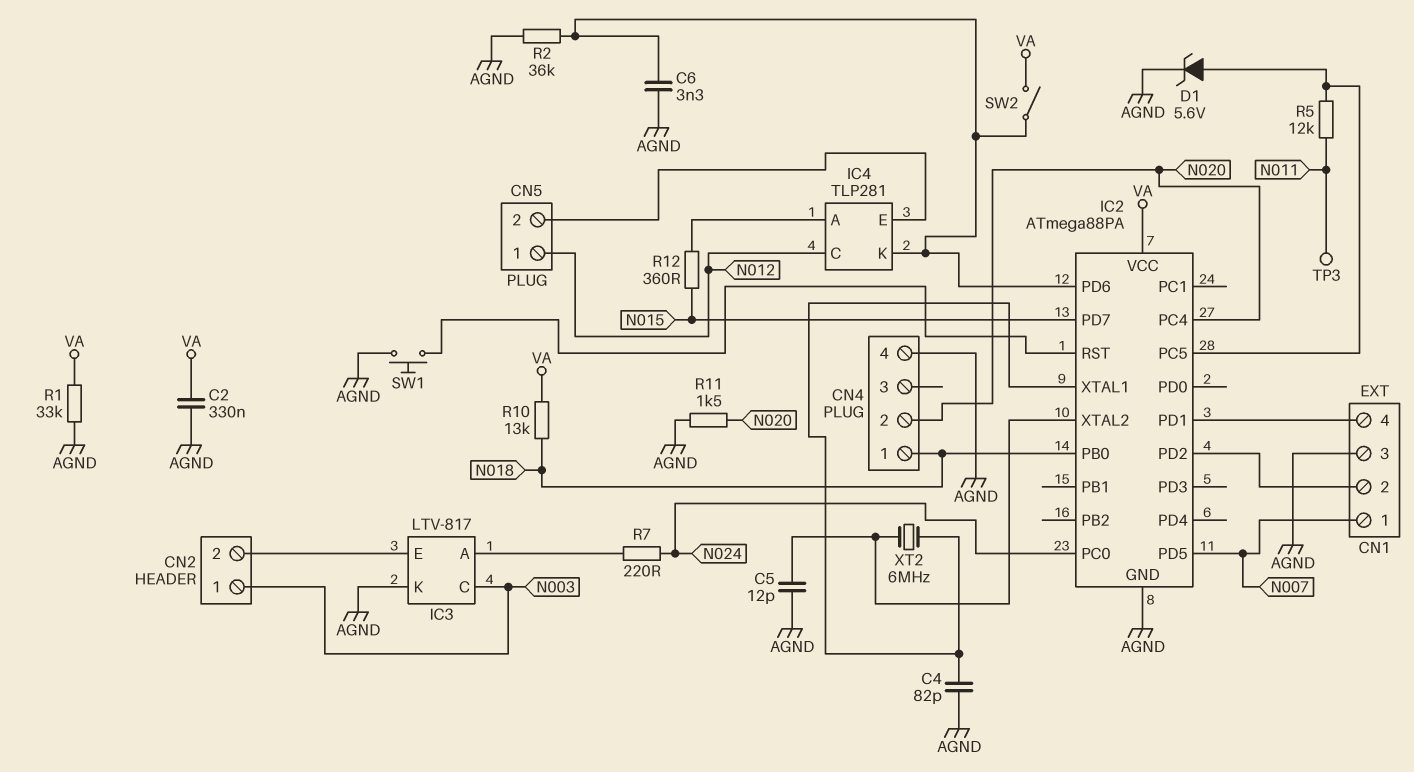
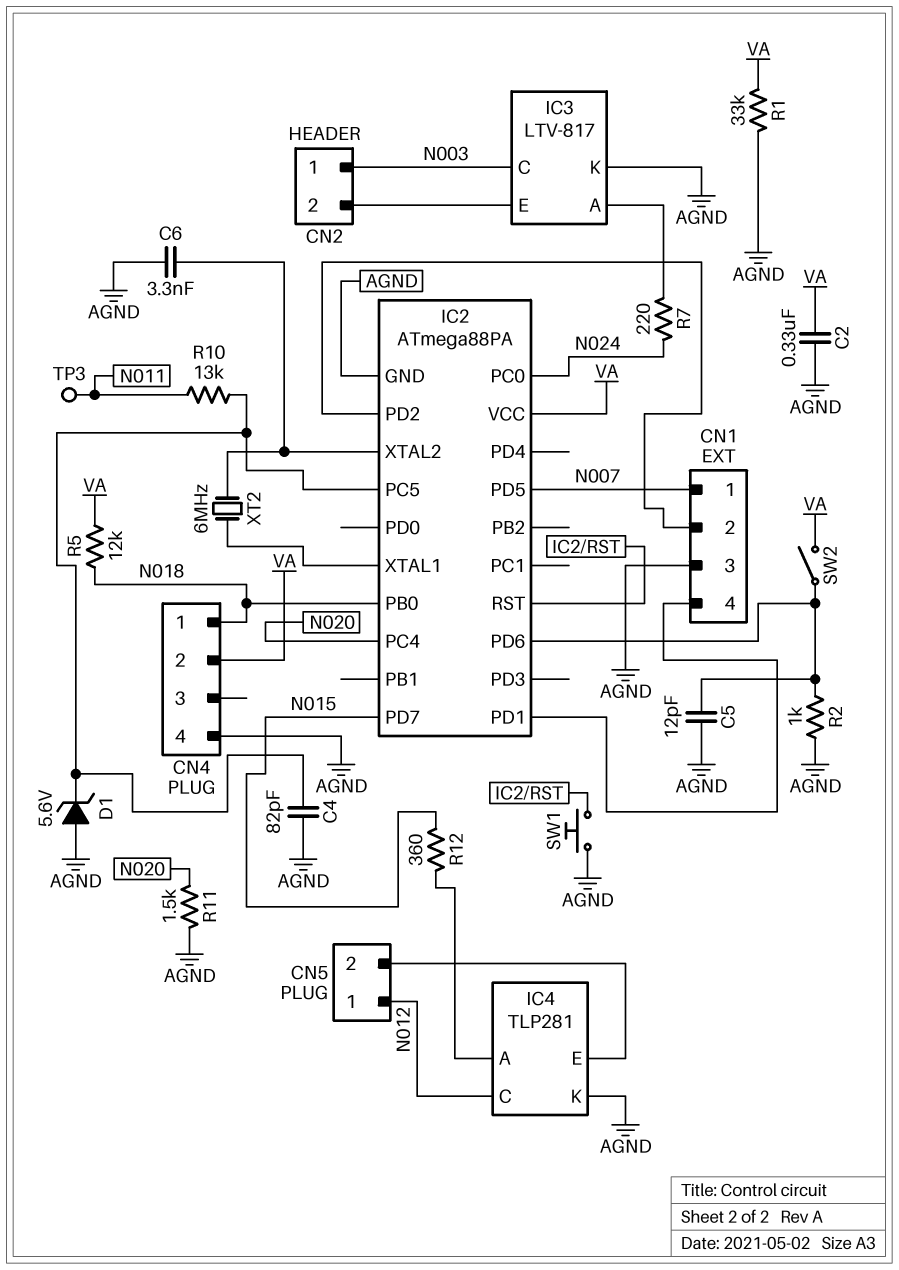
C4: 82pF (AGND, IC2/XTAL1) -> 82pF (AGND, IC2/PC5)
C5: 12pF (AGND, IC2/XTAL2) -> 12pF (AGND, IC2/PD6)
C6: 3.3nF (AGND, IC2/PD6) -> 3.3nF (AGND, IC2/XTAL2)
CN4 pin 2: N020 -> VA
D1: zener 5.6V (A IC2/PC5, K AGND) -> zener 5.6V (A AGND, K IC2/PC5)
IC4 pin K: IC2/PD6 -> AGND
R2: 36k (AGND, IC2/PD6) -> 1k (AGND, IC2/PD6)
R5: 12k (IC2/PC5, N011) -> 12k (N018, VA)
R10: 13k (N018, VA) -> 13k (IC2/PC5, N011)

